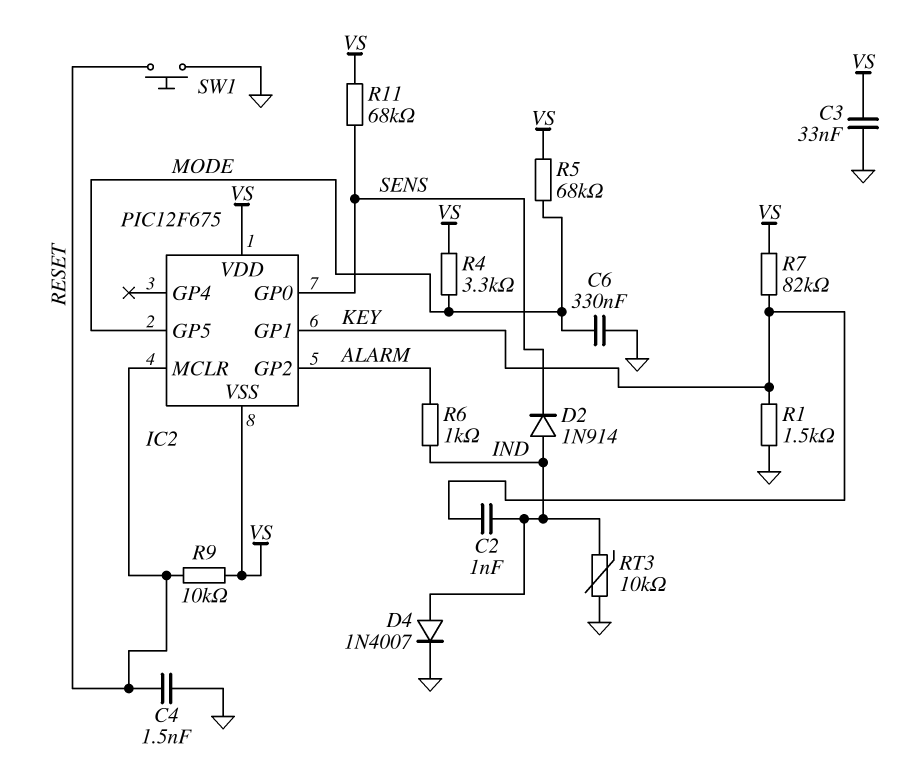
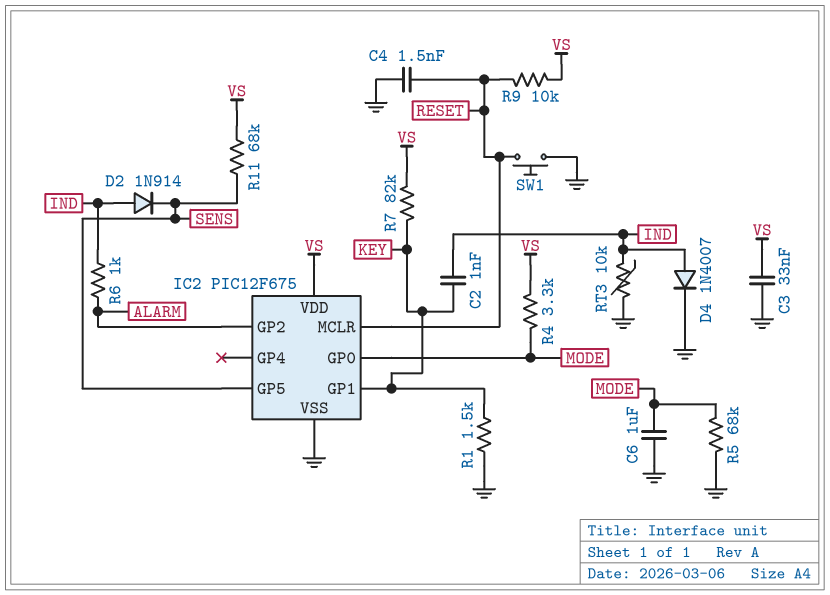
C6: 330nF (GND, MODE) -> 1uF (GND, MODE)
IC2 pin GP0: SENS -> MODE
IC2 pin GP5: MODE -> SENS
IC2 pin VSS: VS -> GND
R5: 68k (MODE, VS) -> 68k (GND, MODE)

